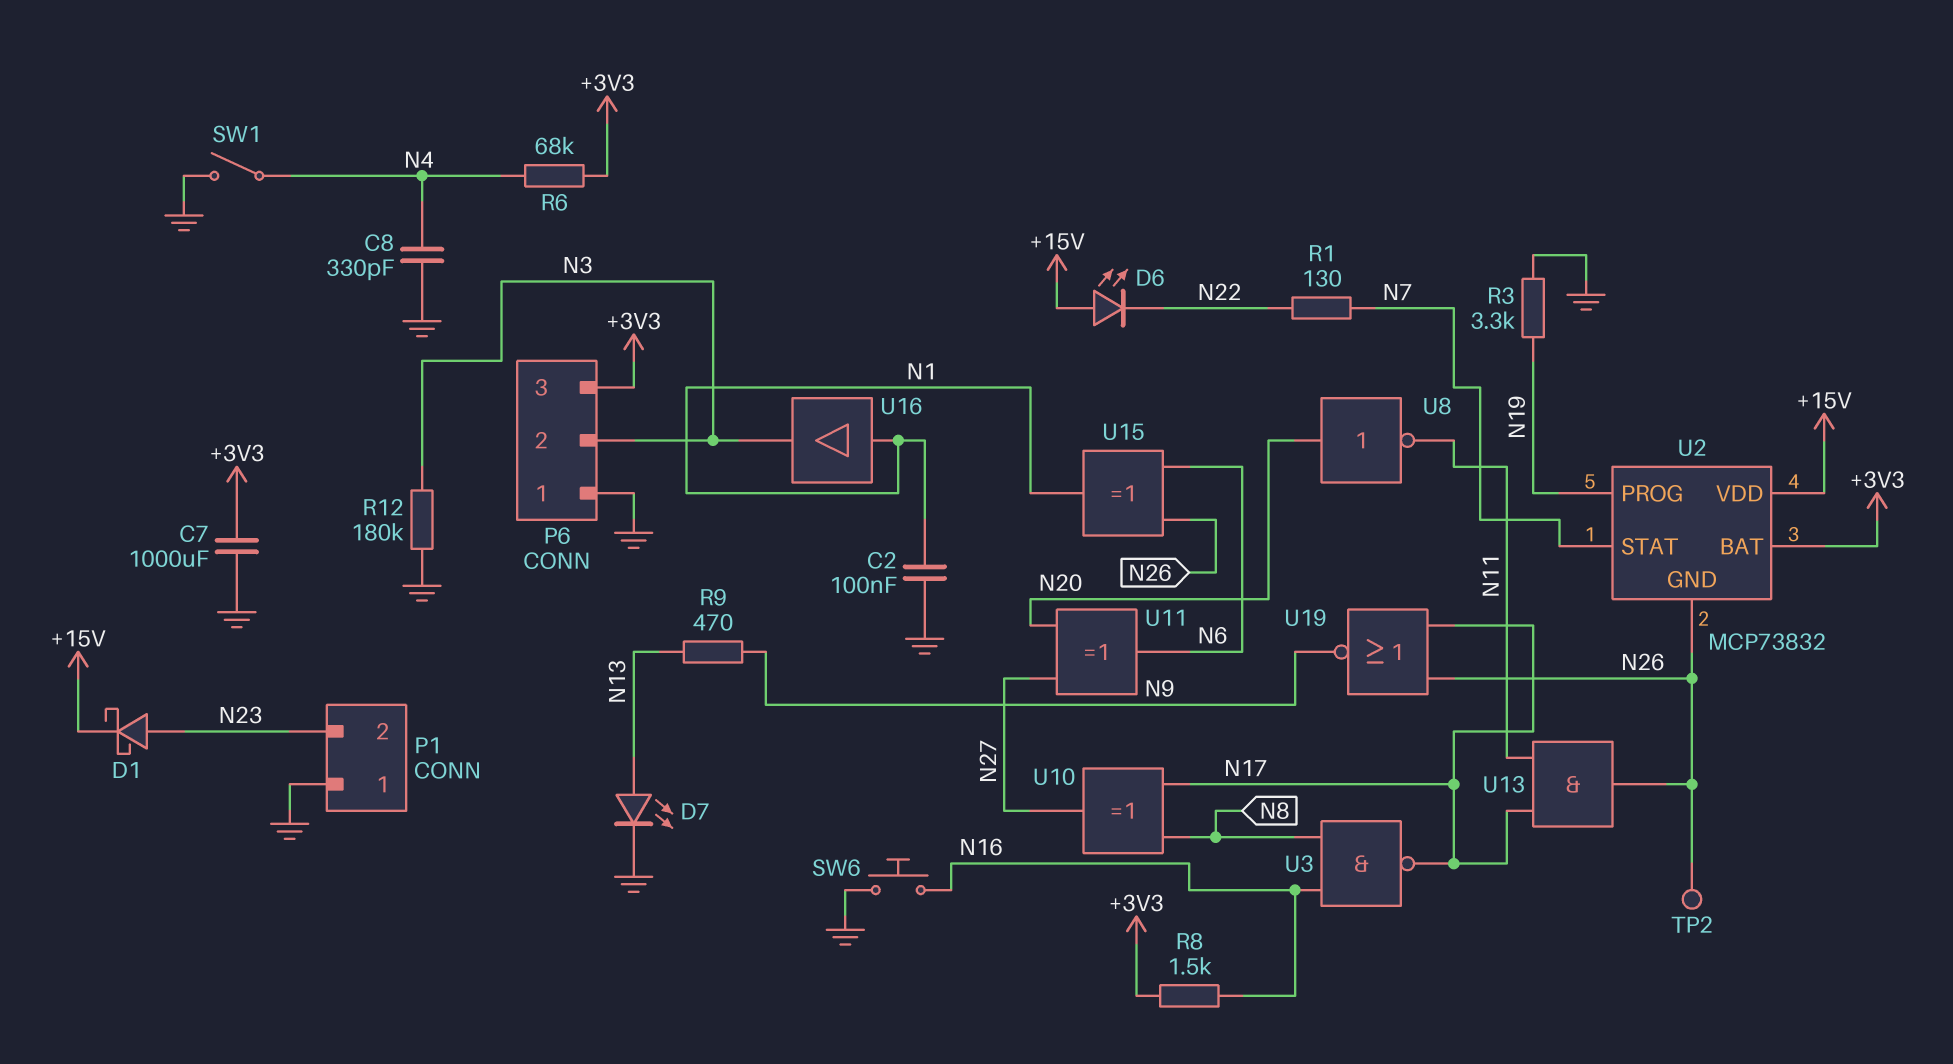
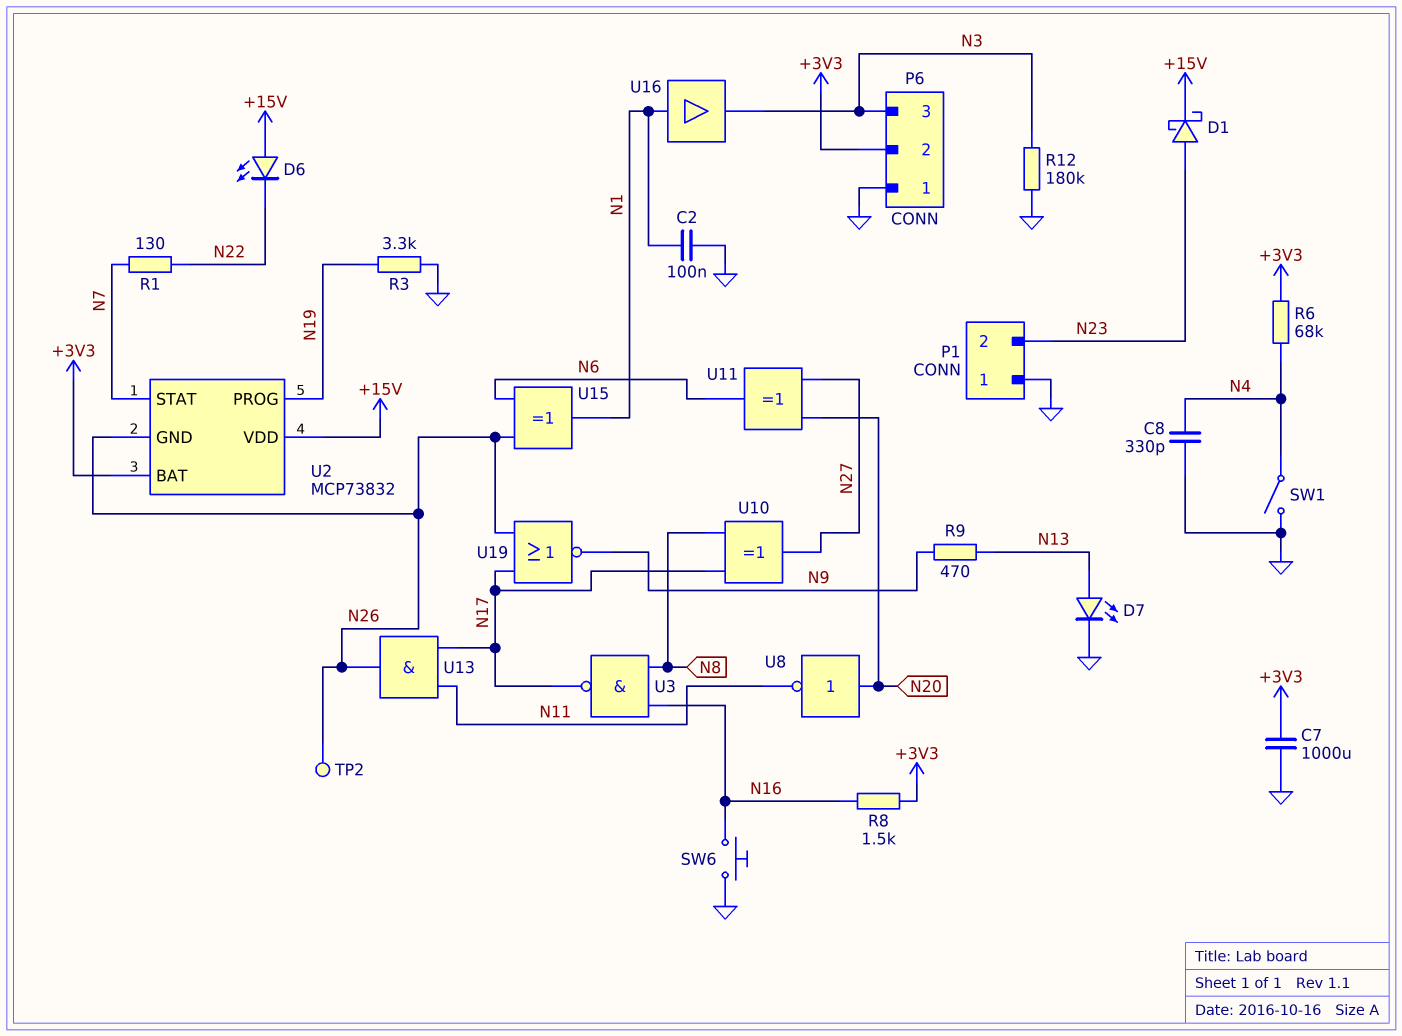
P6 pin 2: N3 -> +3V3
P6 pin 3: +3V3 -> N3

